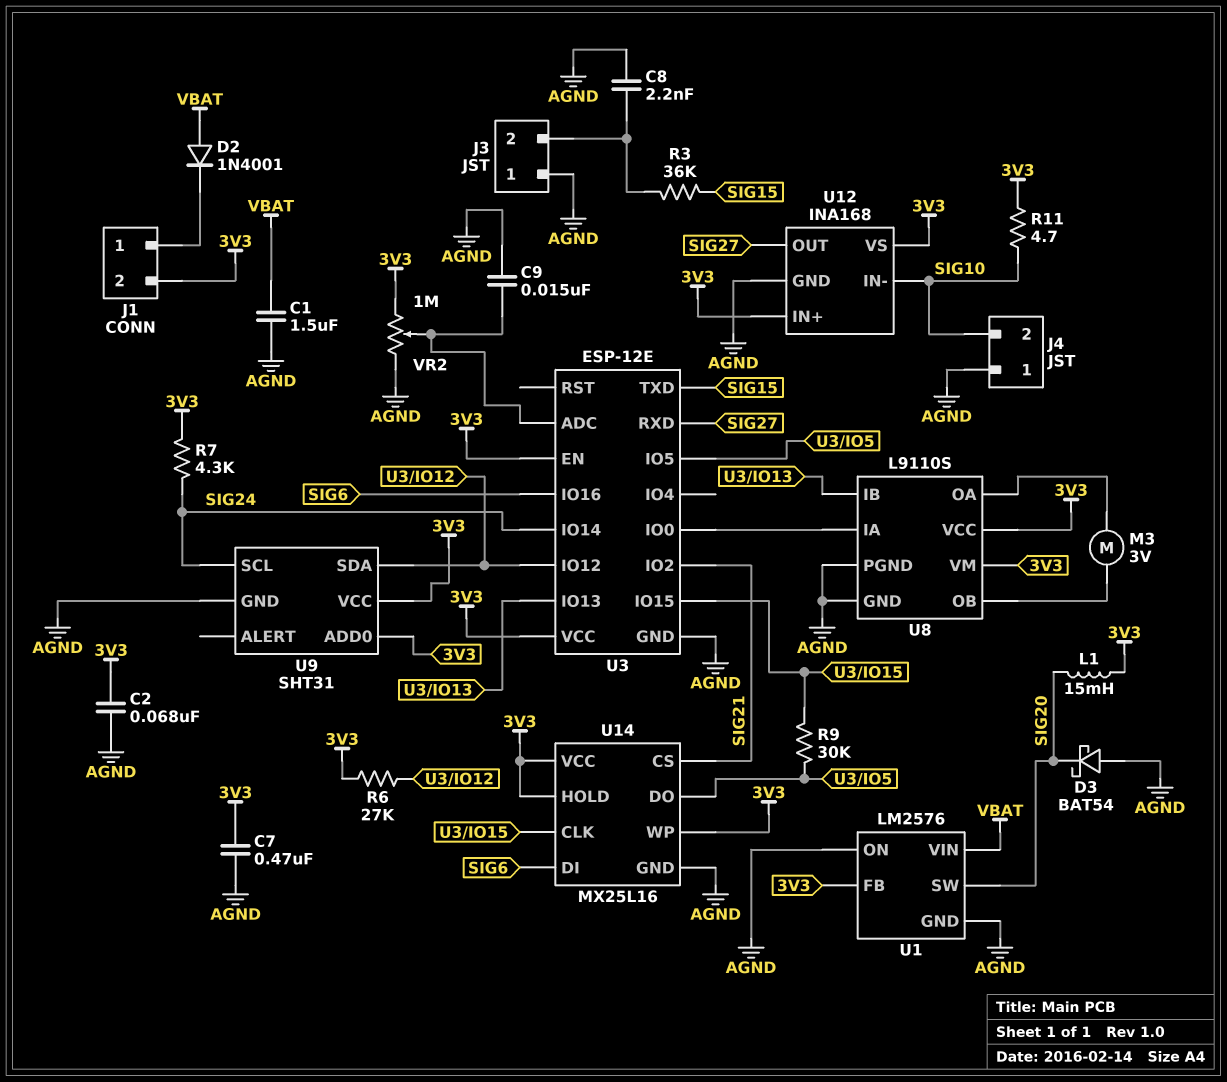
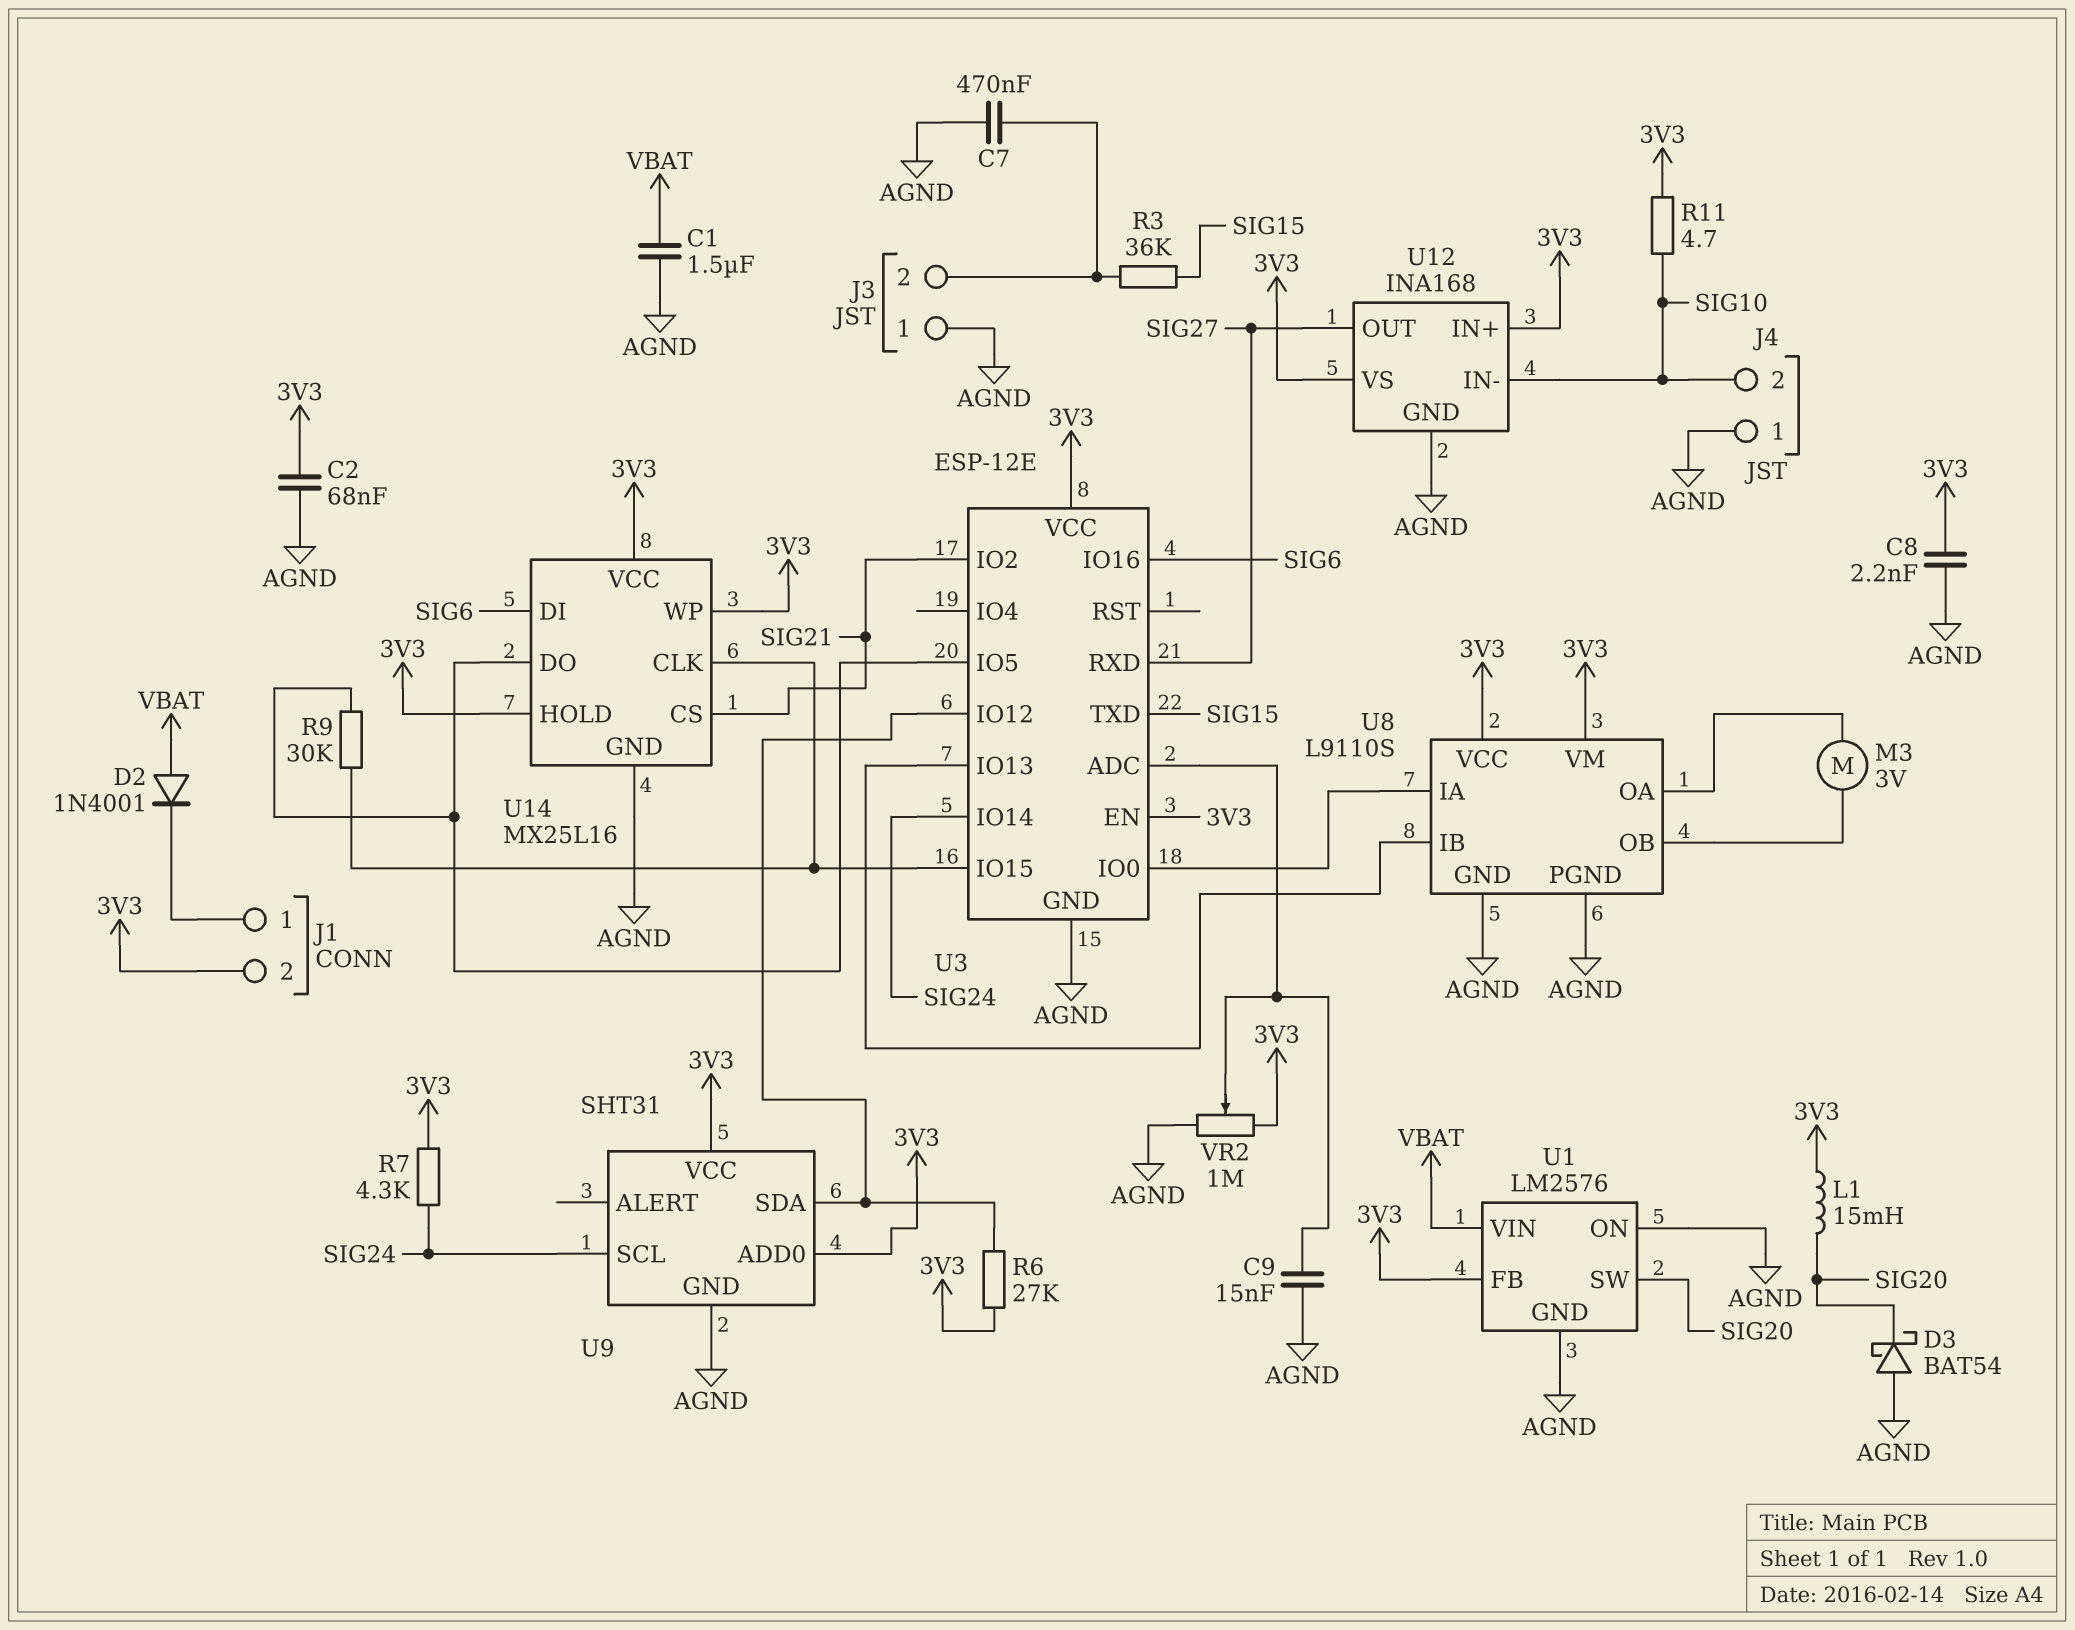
C7: 470nF (3V3, AGND) -> 470nF (AGND, J3/2)
C8: 2.2nF (AGND, J3/2) -> 2.2nF (3V3, AGND)

